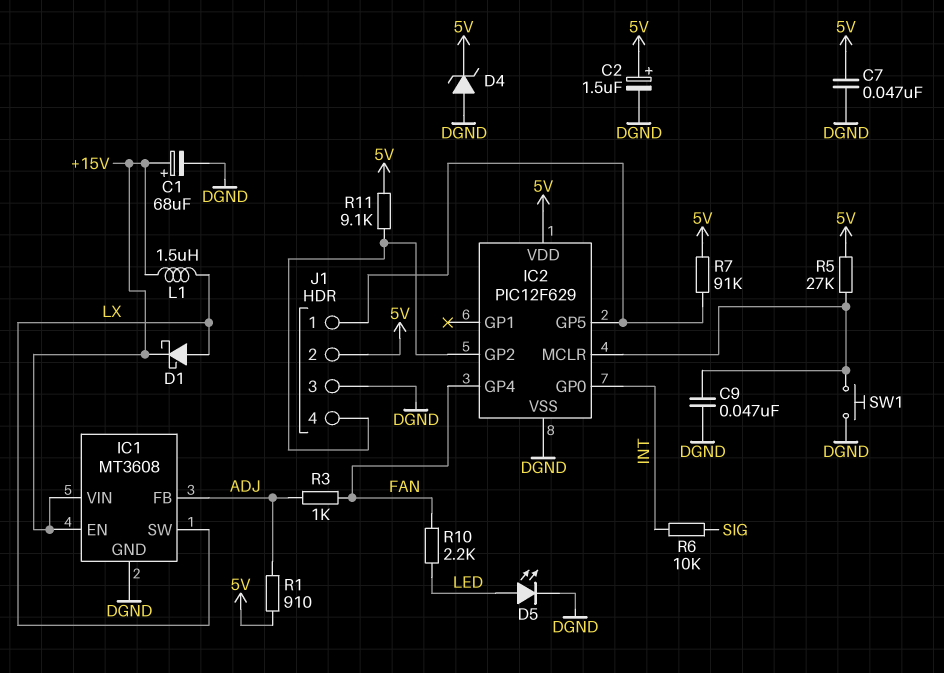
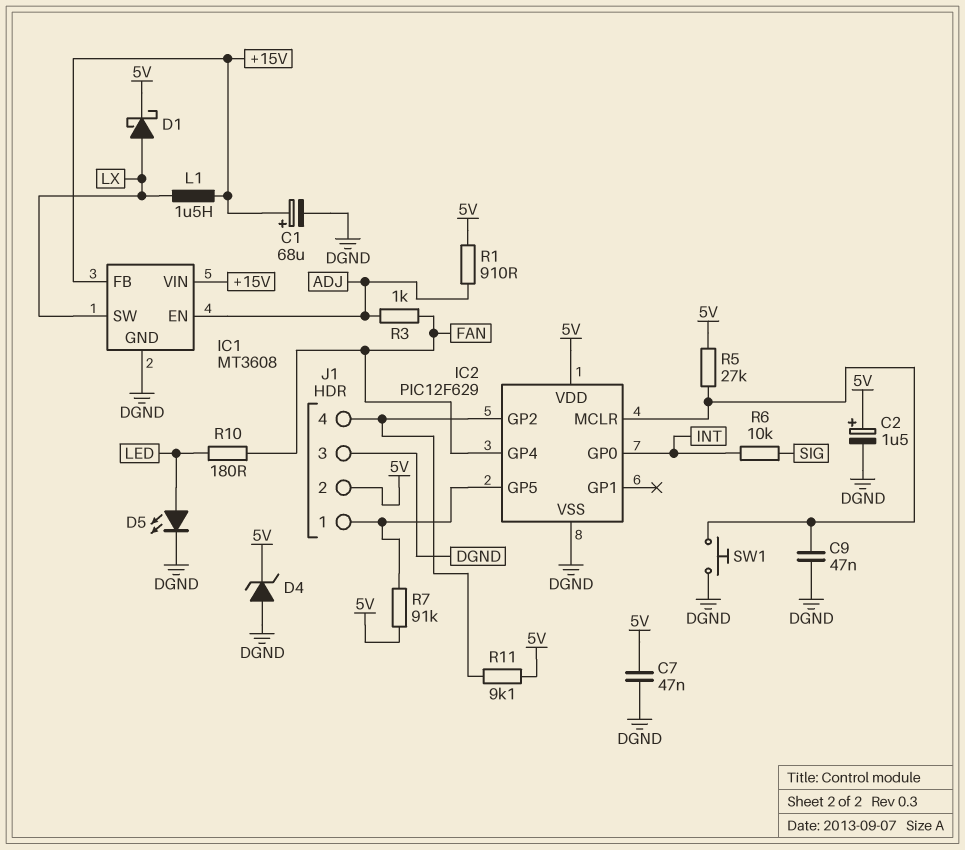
D1: schottky (A LX, K +15V) -> schottky (A LX, K 5V)
IC1 pin EN: +15V -> ADJ
IC1 pin FB: ADJ -> +15V
R10: 2.2k (FAN, LED) -> 180 (FAN, LED)

